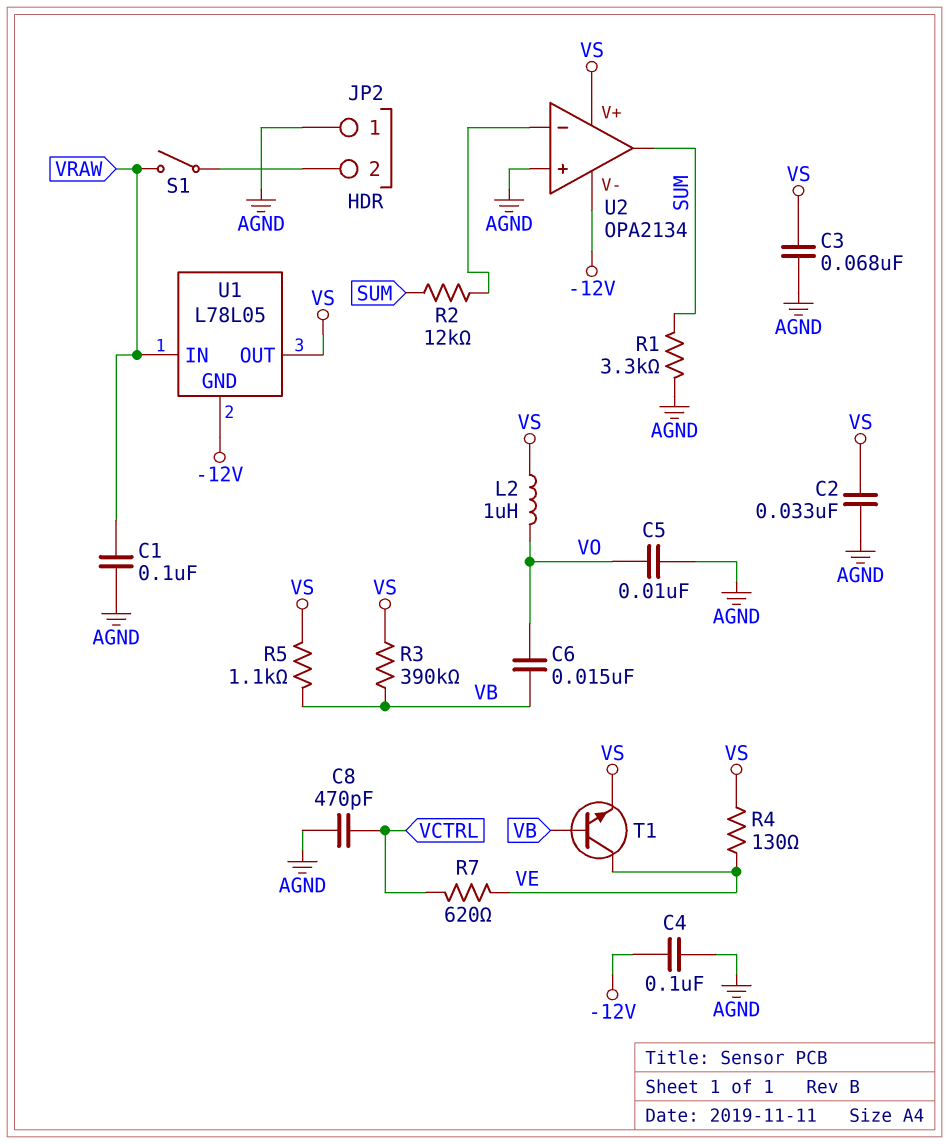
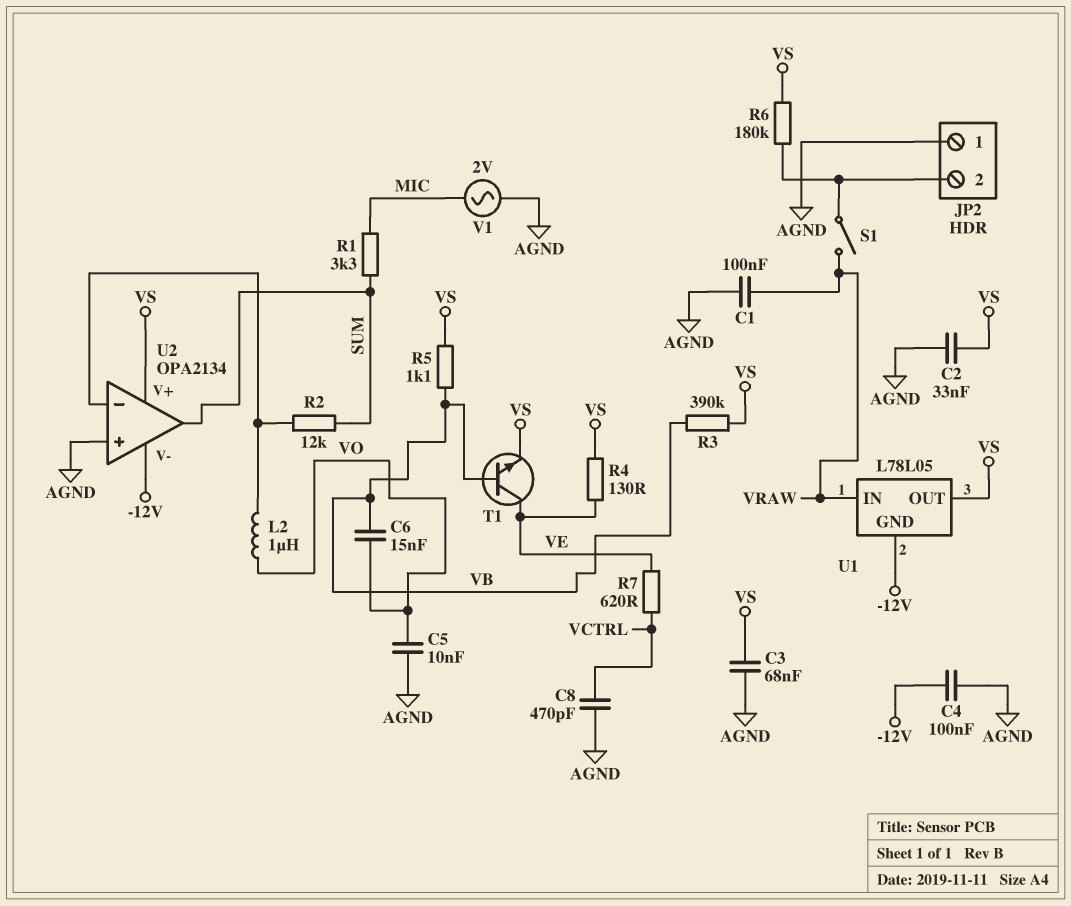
L2: 1uH (VO, VS) -> 1uH (U2/in-, VO)
R1: 3.3k (AGND, SUM) -> 3.3k (MIC, SUM)
R6: none -> 180k (JP2/2, VS)
V1: none -> AC 2V (AGND, MIC)

